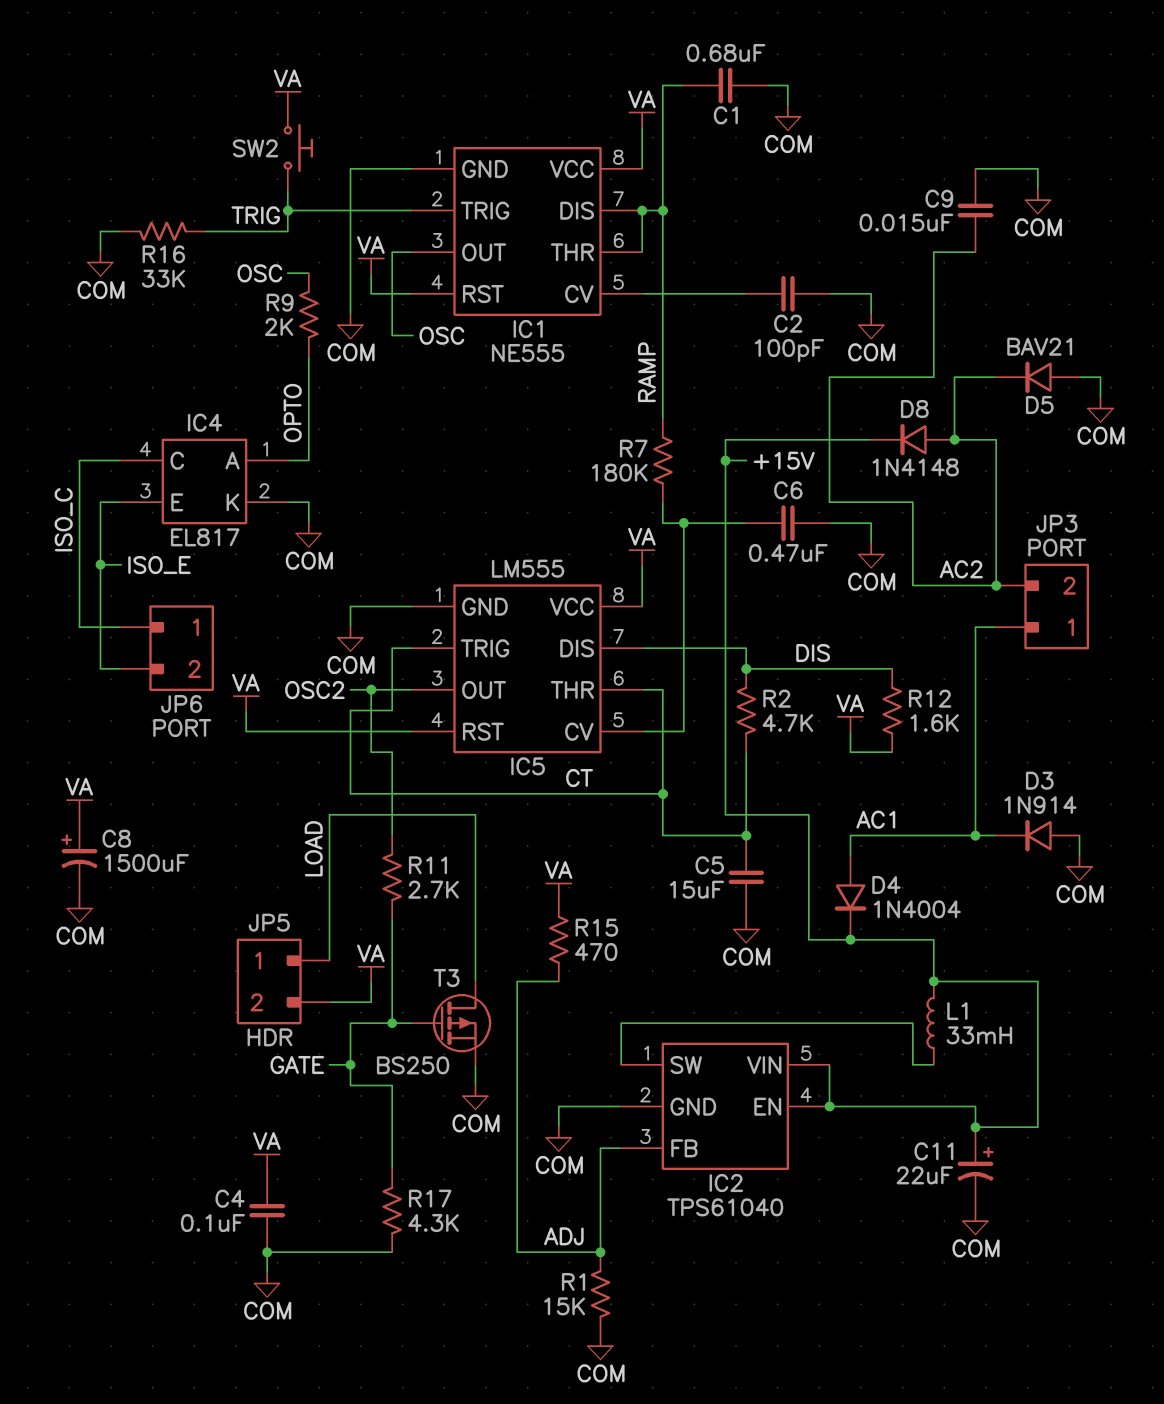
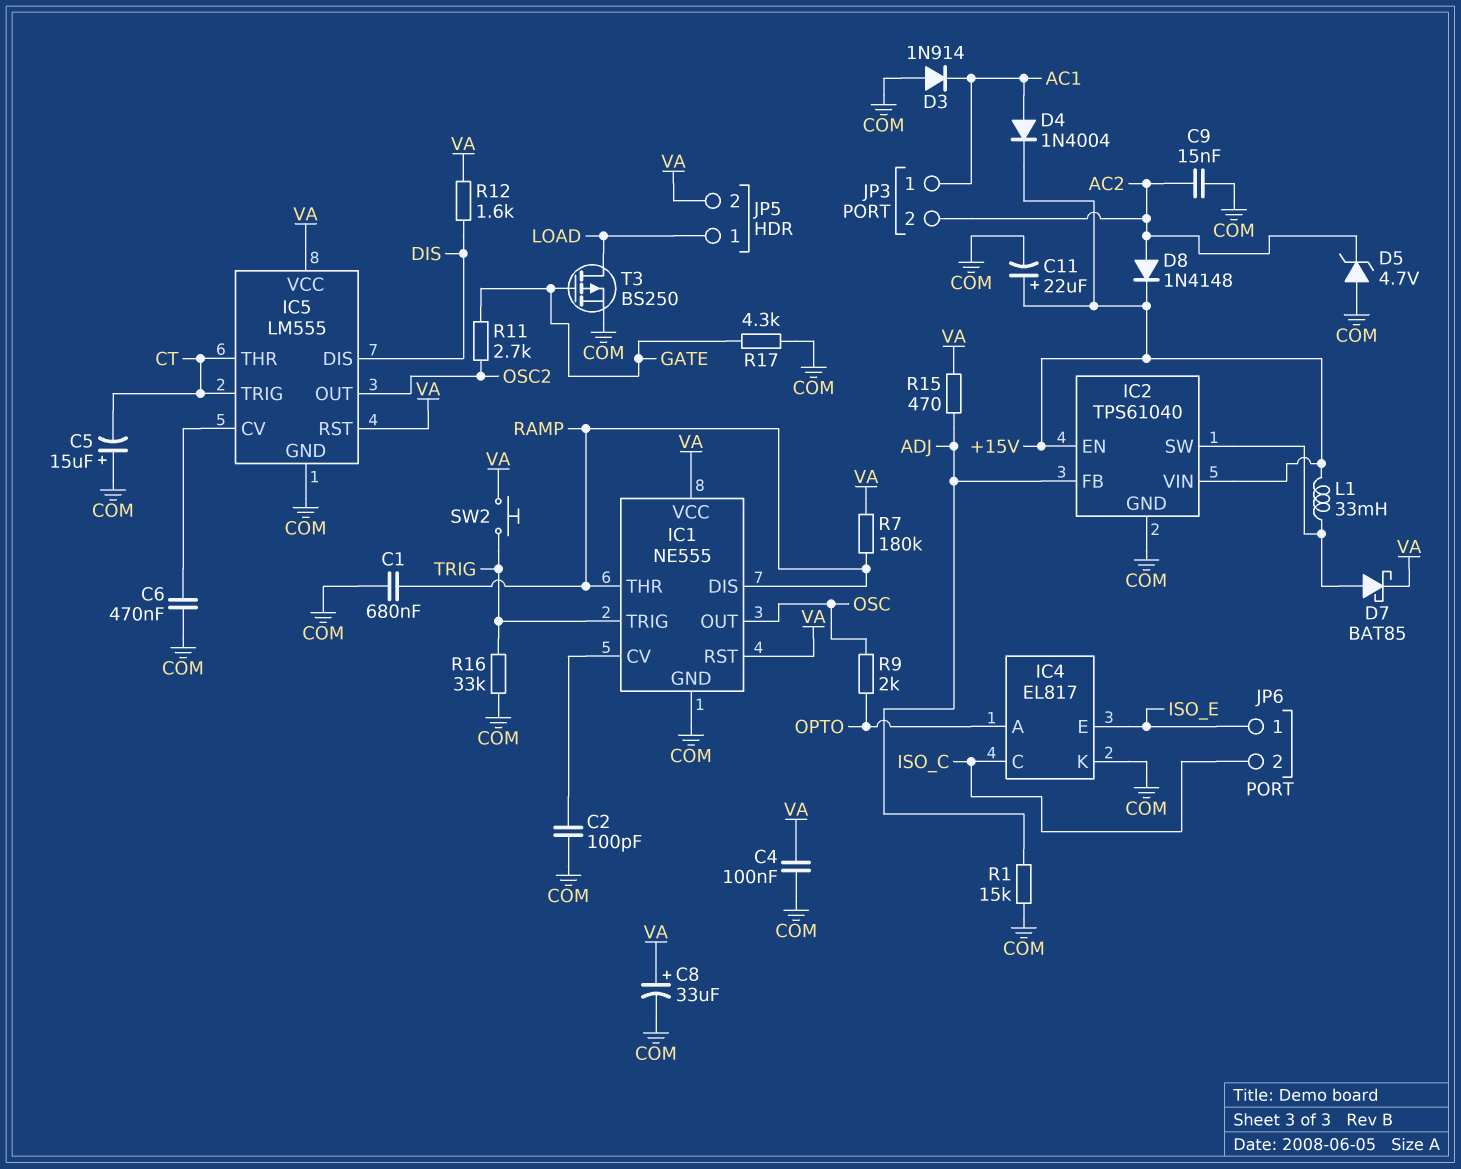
C5: 15uF (COM, CT) -> 15uF (plus COM, minus CT)
C8: 1500uF (plus VA, minus COM) -> 33uF (plus VA, minus COM)
D5: diode BAV21 (A COM, K AC2) -> zener 4.7V (A COM, K AC2)
D7: none -> schottky BAT85 (A IC2/SW, K VA)
JP6 pin 1: ISO_C -> ISO_E
JP6 pin 2: ISO_E -> ISO_C
R2: 4.7k (CT, DIS) -> none
R7: 180k (IC5/CV, RAMP) -> 180k (RAMP, VA)

